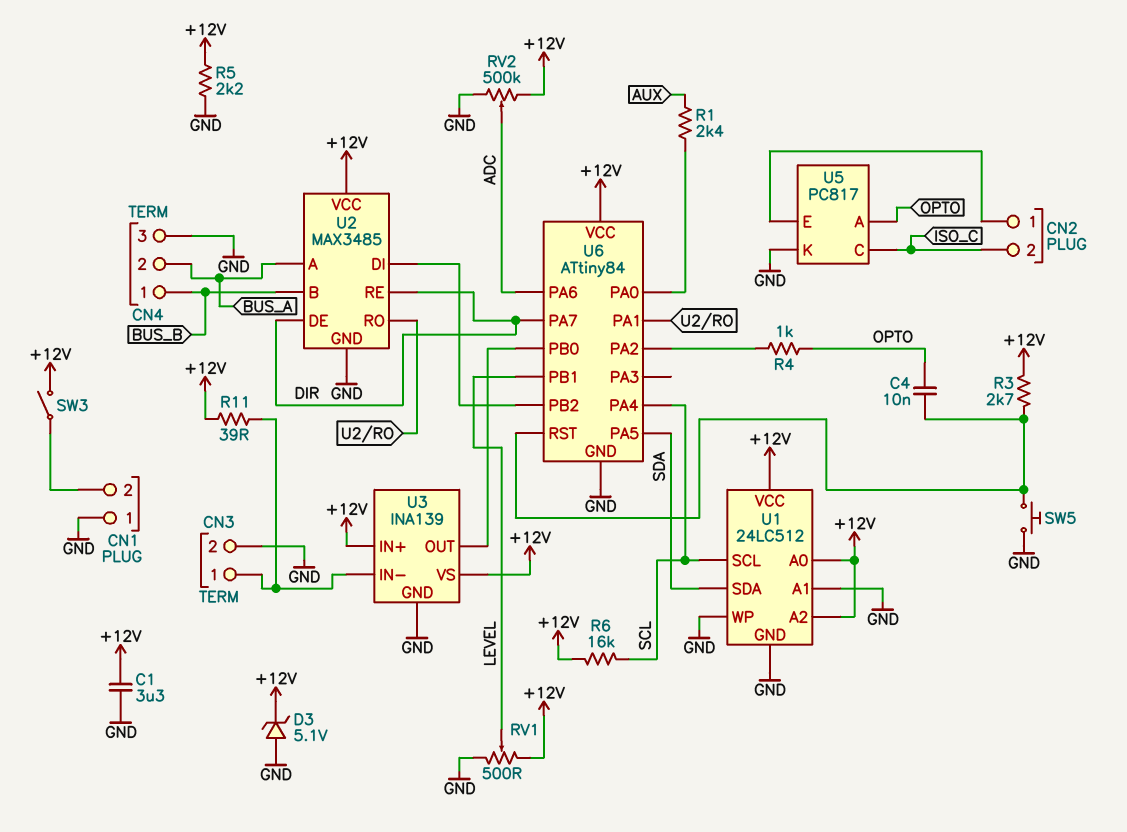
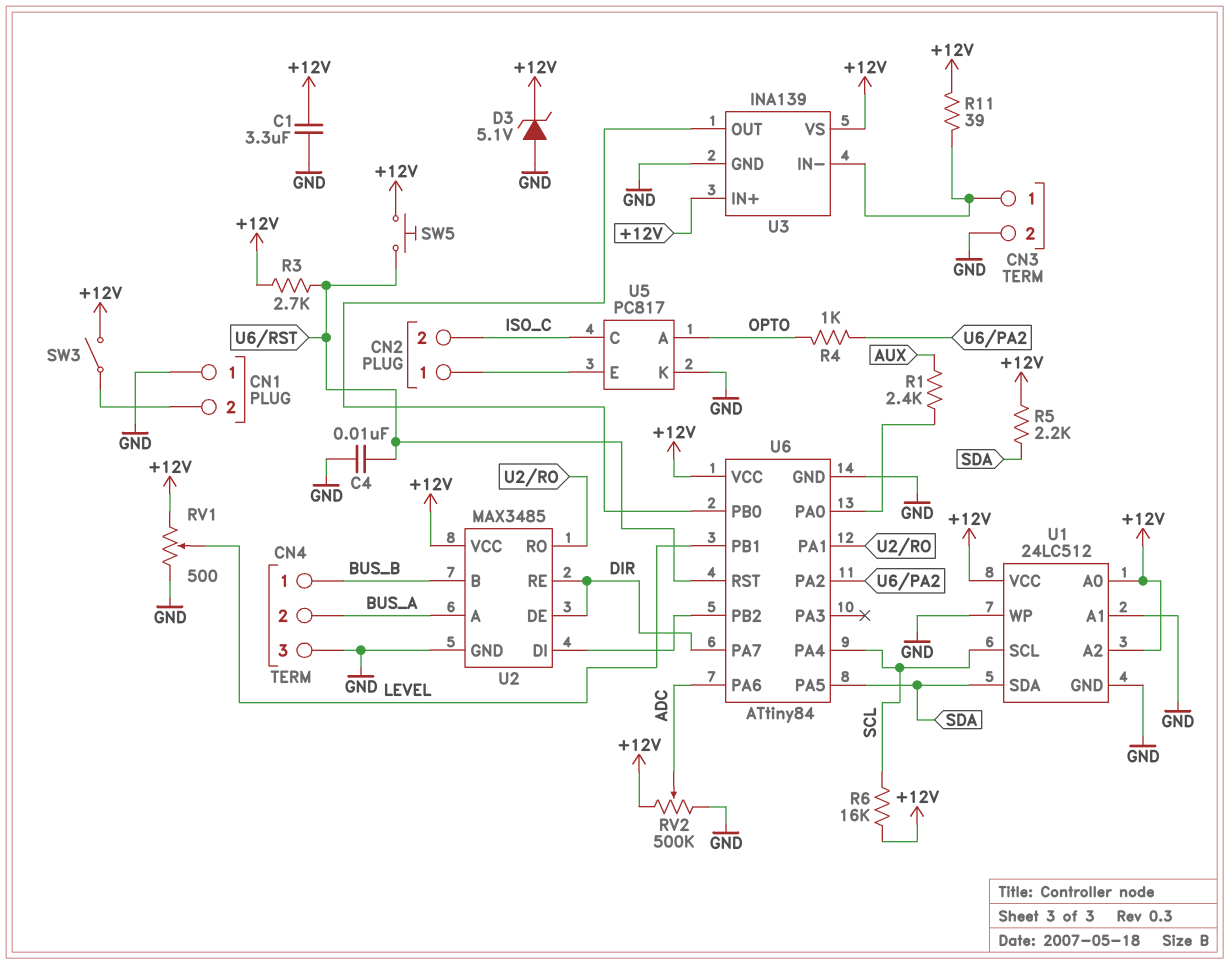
C4: 10nF (OPTO, U6/RST) -> 10nF (GND, U6/RST)
R5: 2.2k (+12V, GND) -> 2.2k (+12V, SDA)
SW5: button (GND, U6/RST) -> button (+12V, U6/RST)

